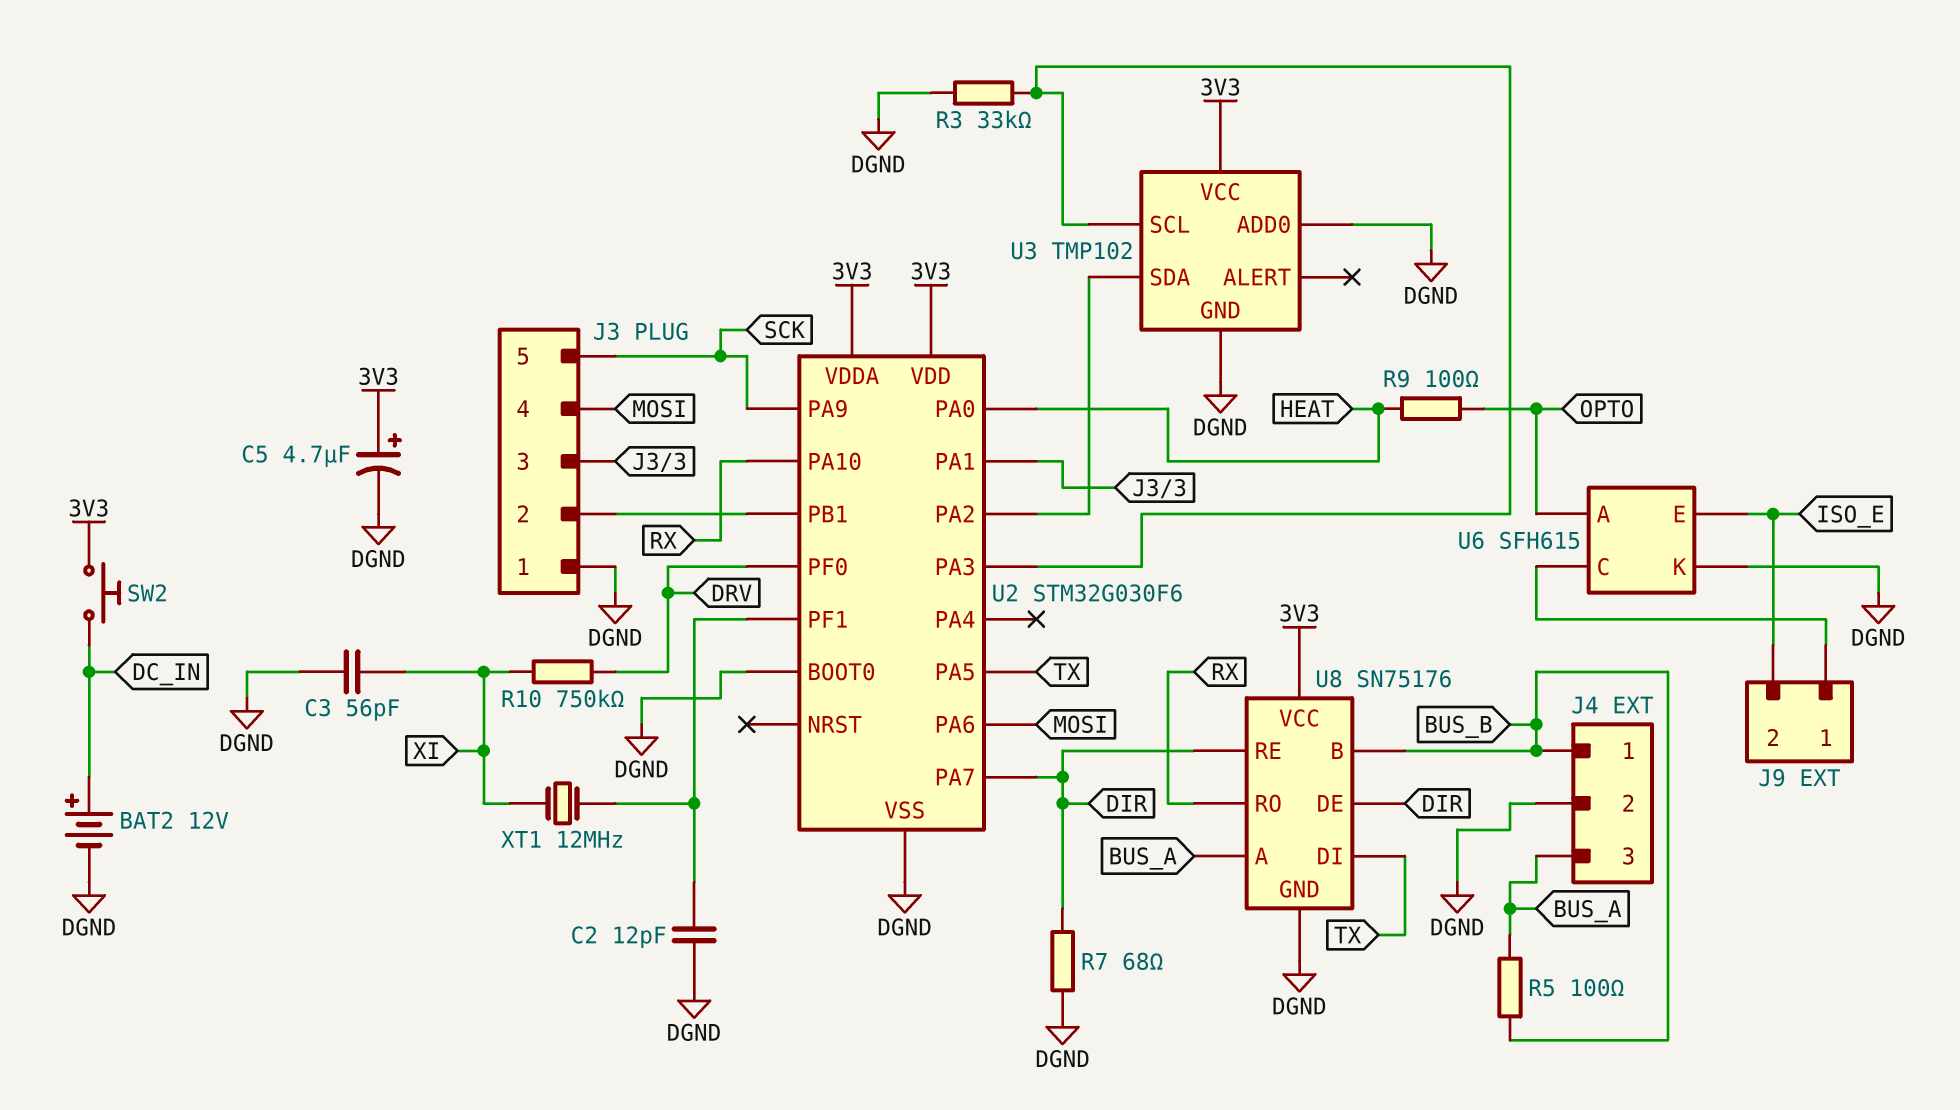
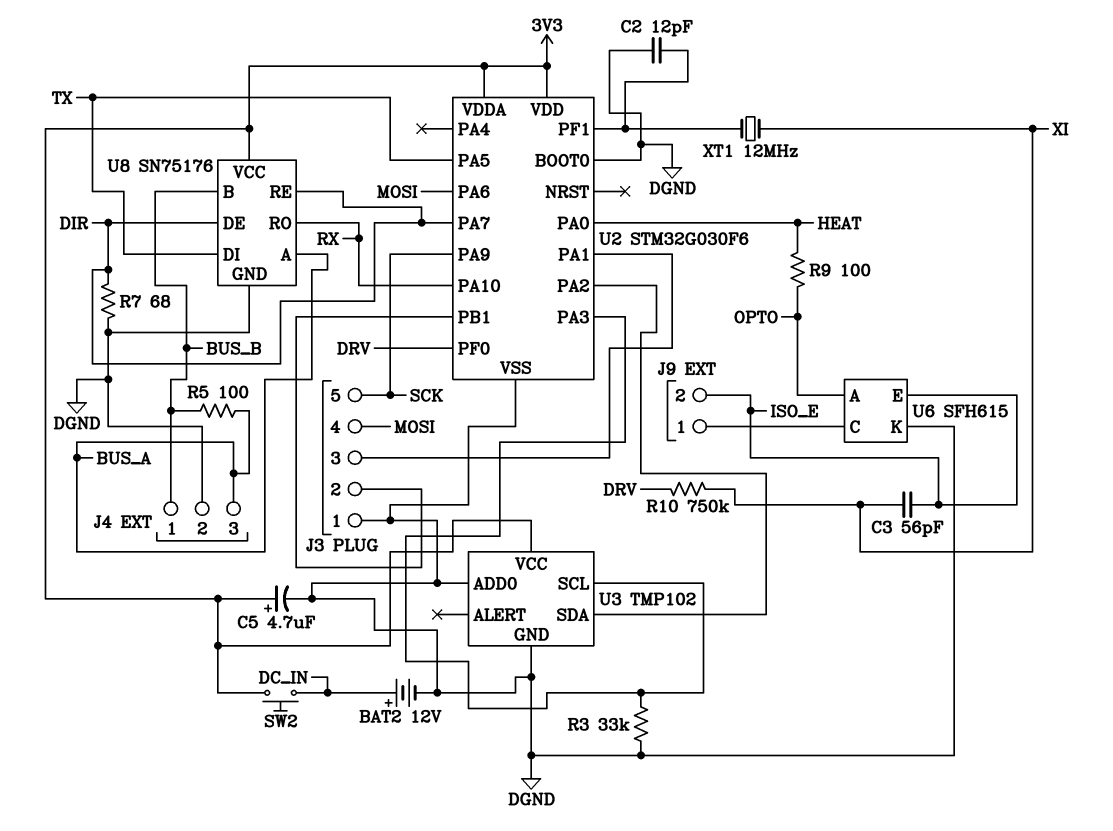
C3: 56pF (DGND, XI) -> 56pF (ISO_E, XI)

